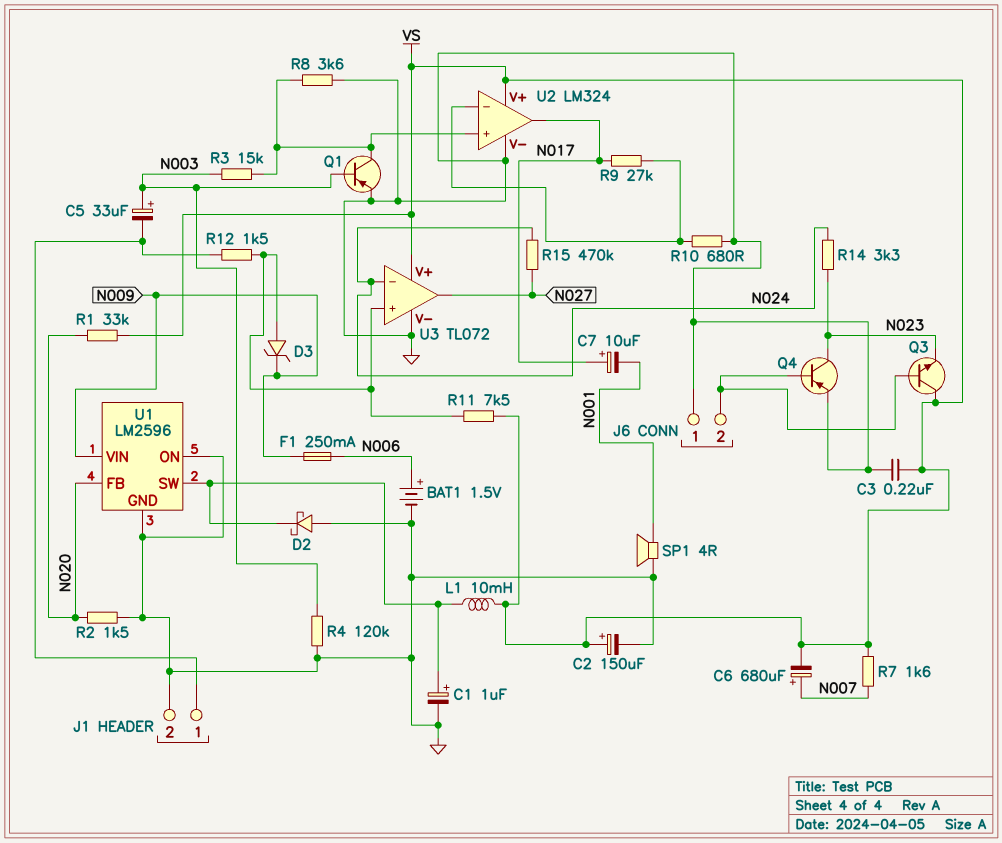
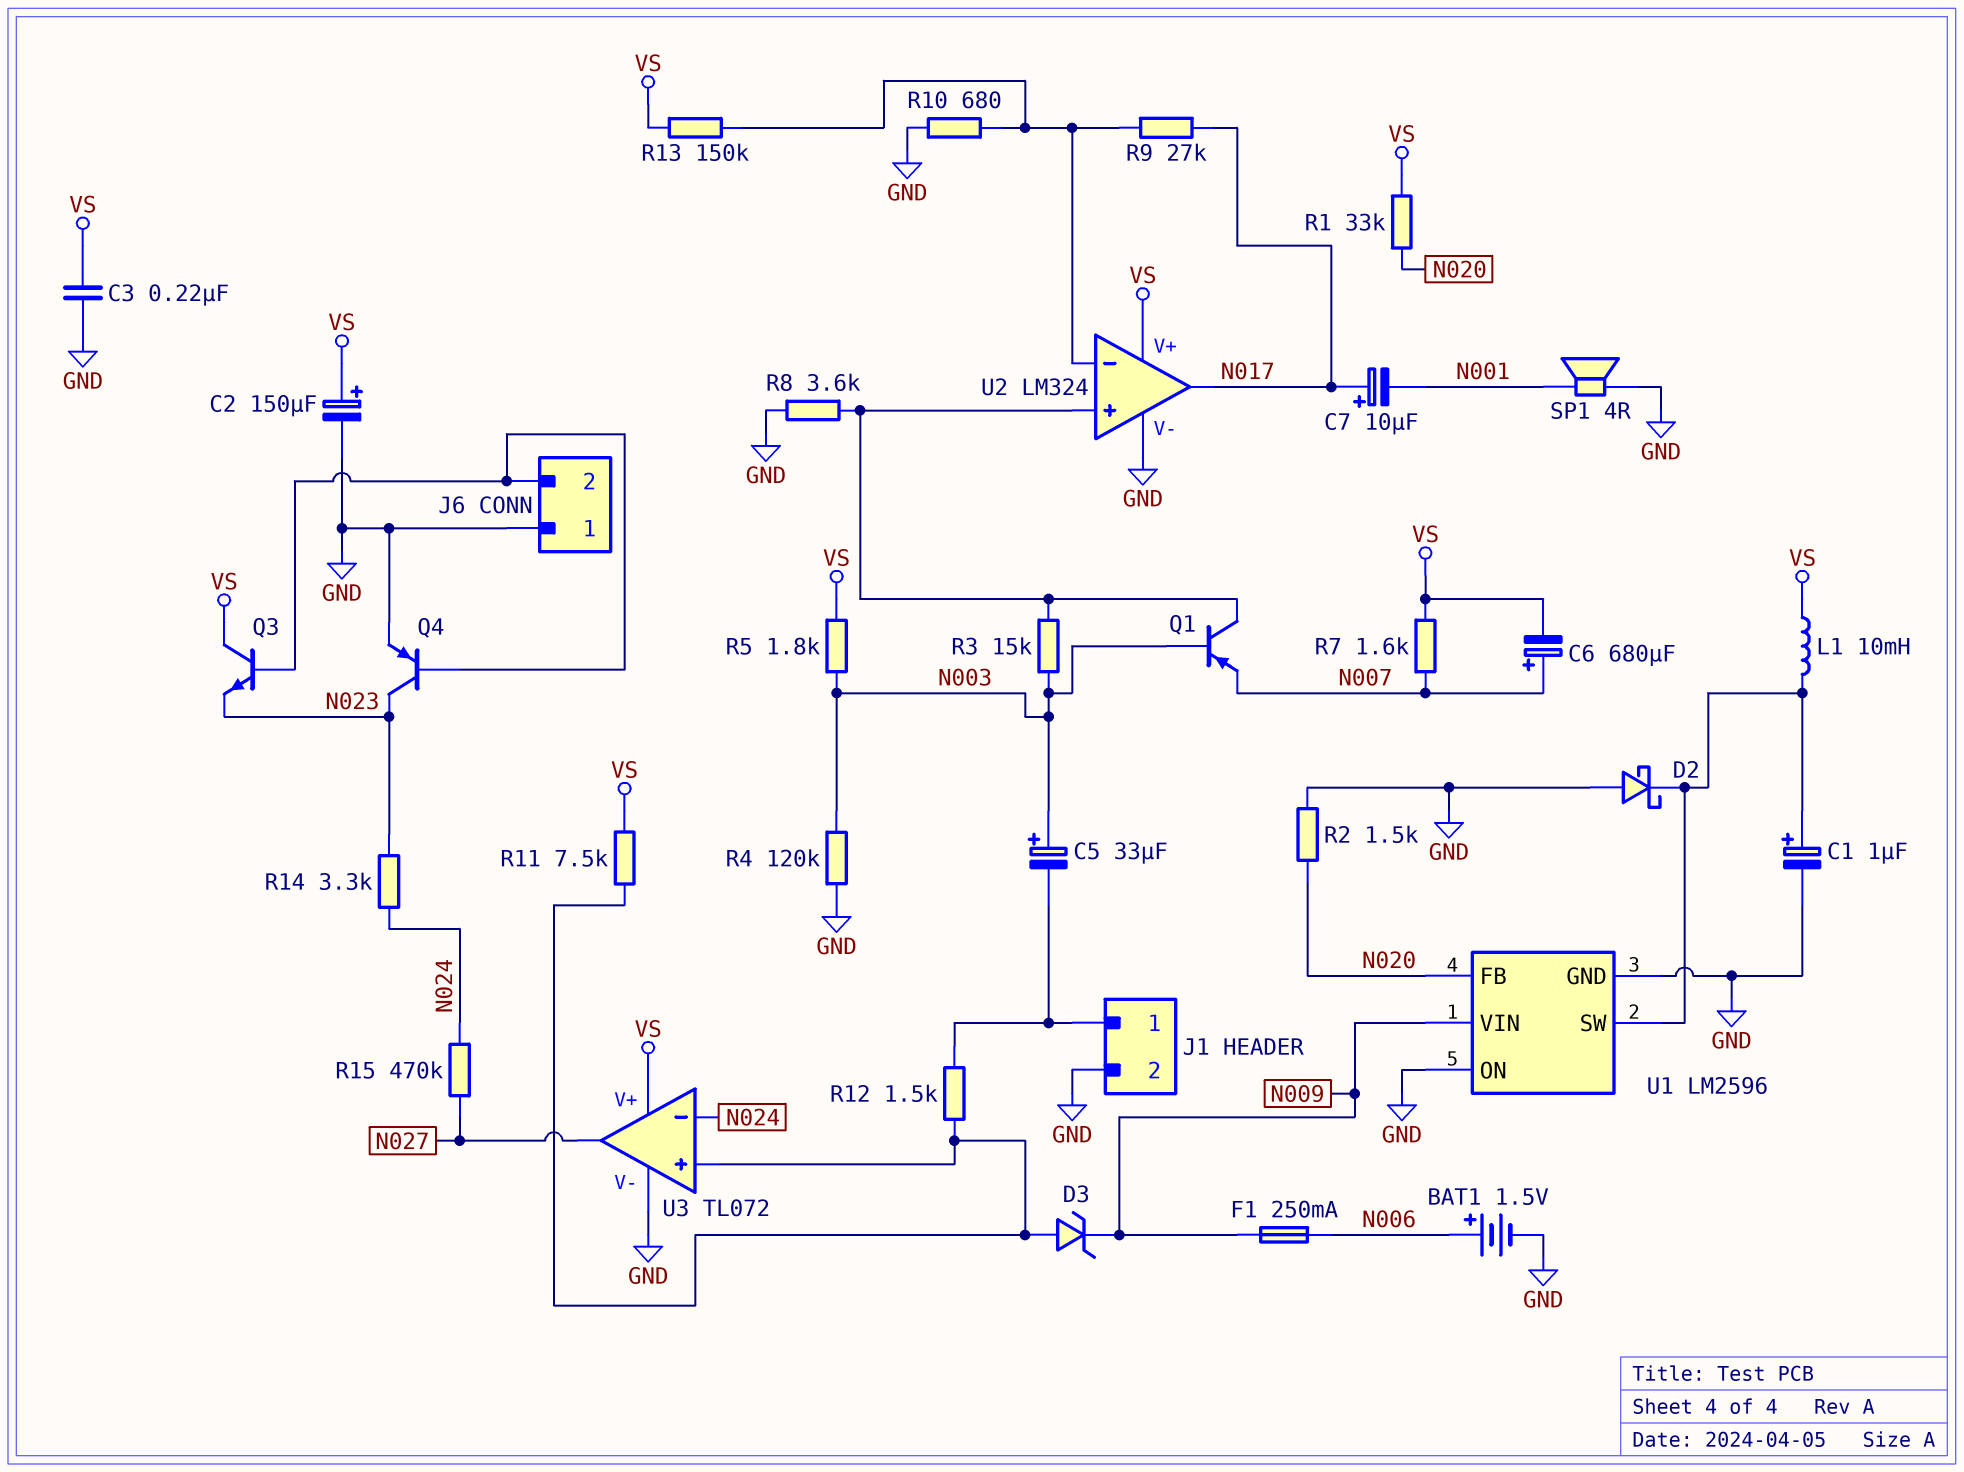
Q1: PNP (B N003, C U2/in+, E GND) -> PNP (B N003, C U2/in+, E N007)
R5: none -> 1.8k (N003, VS)
R13: none -> 150k (U2/in-, VS)

